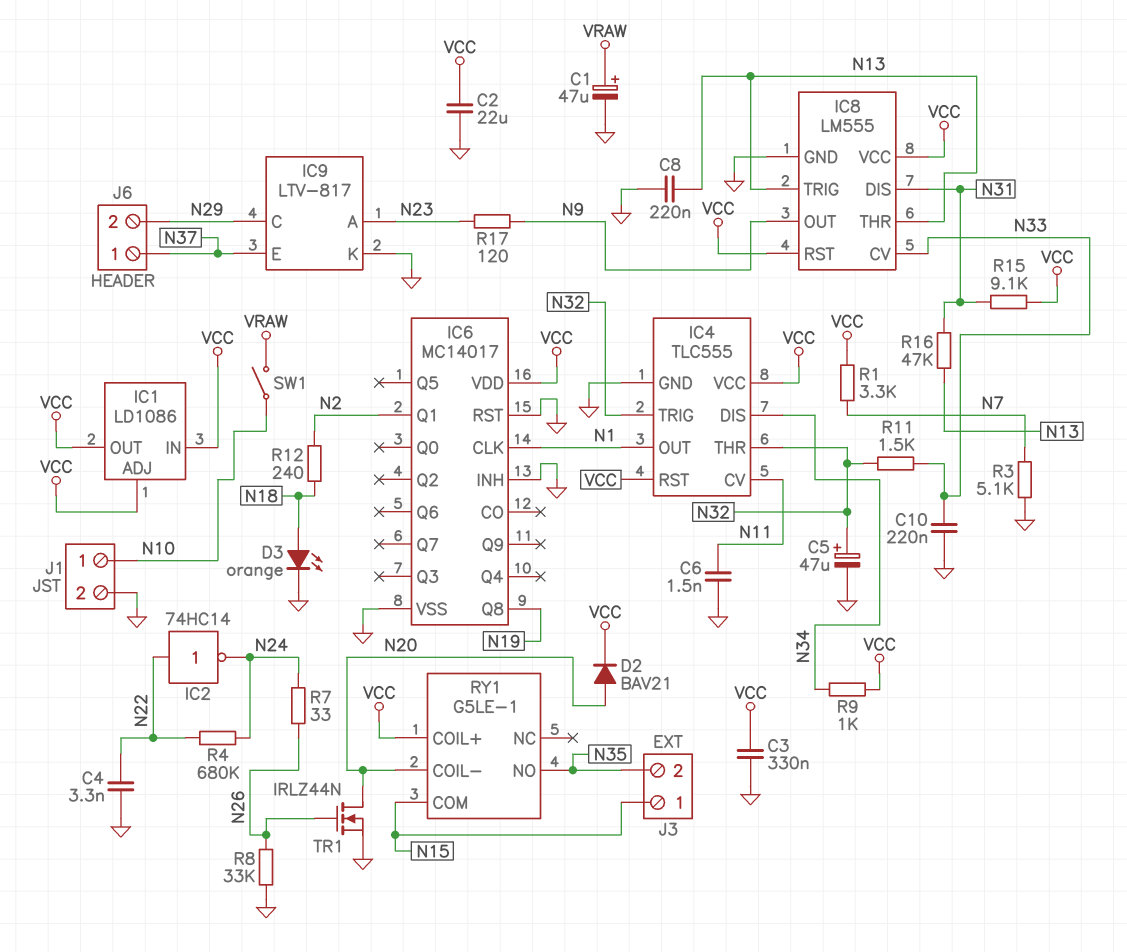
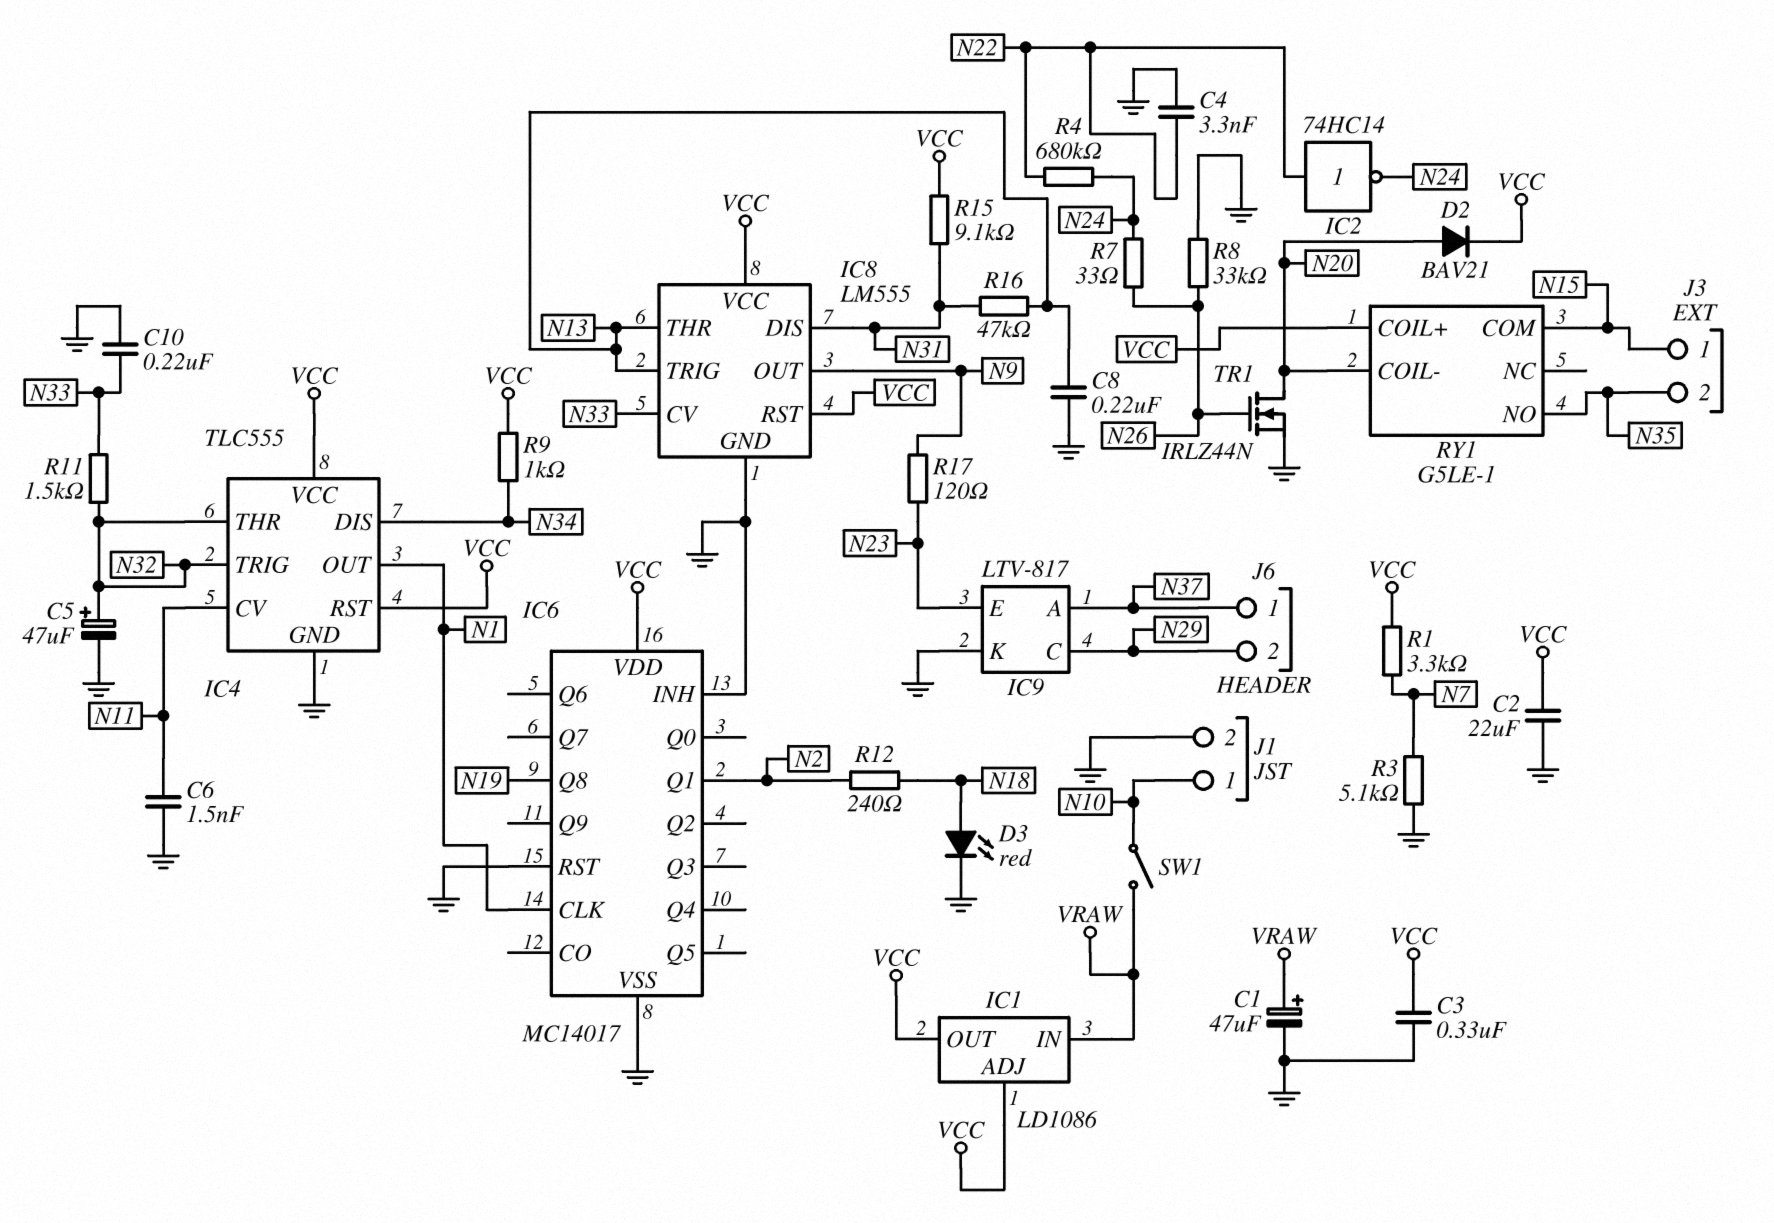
D3: LED orange (A N18, K GND) -> LED red (A N18, K GND)
IC1 pin IN: VCC -> VRAW
IC9 pin A: N23 -> N37
IC9 pin E: N37 -> N23

